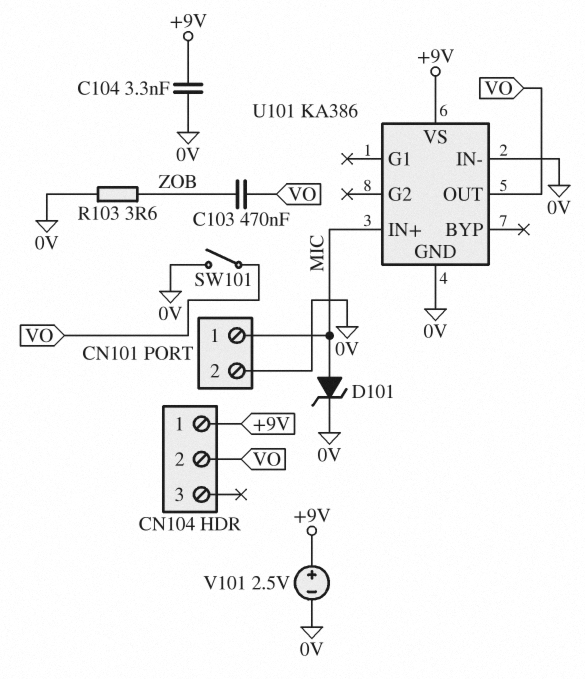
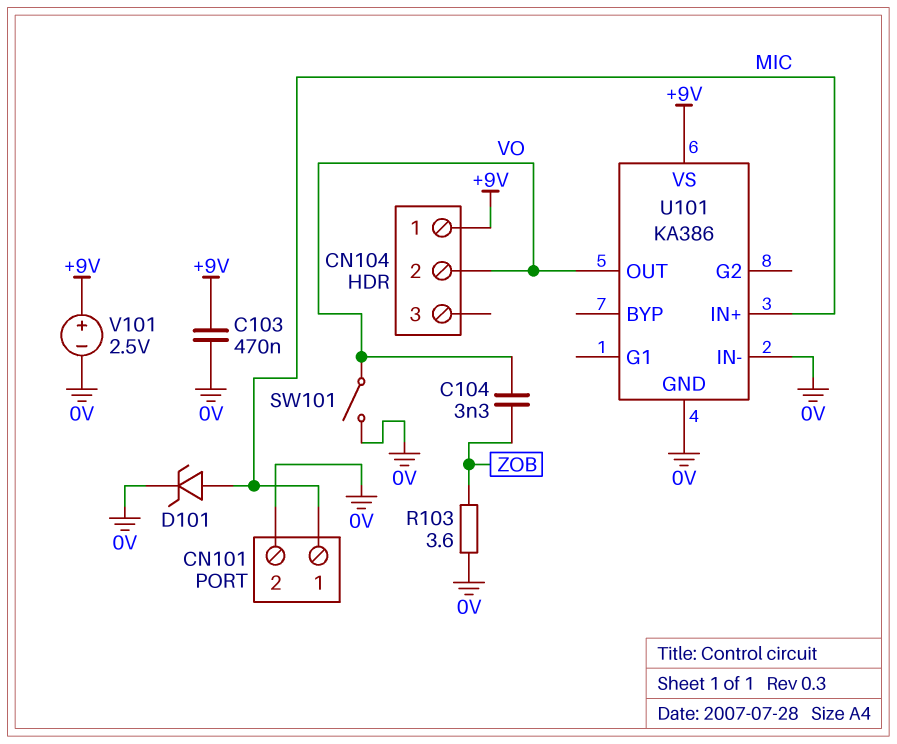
C103: 470nF (VO, ZOB) -> 470nF (+9V, 0V)
C104: 3.3nF (+9V, 0V) -> 3.3nF (VO, ZOB)

